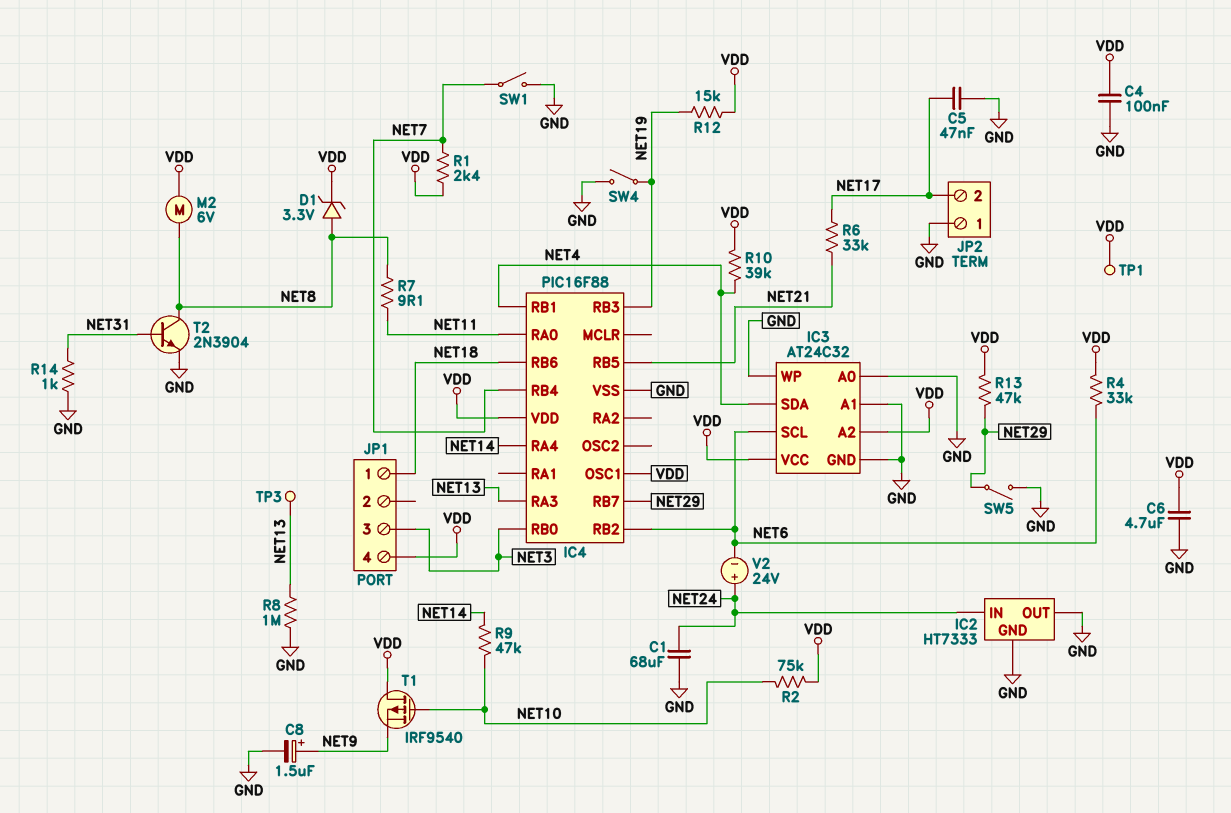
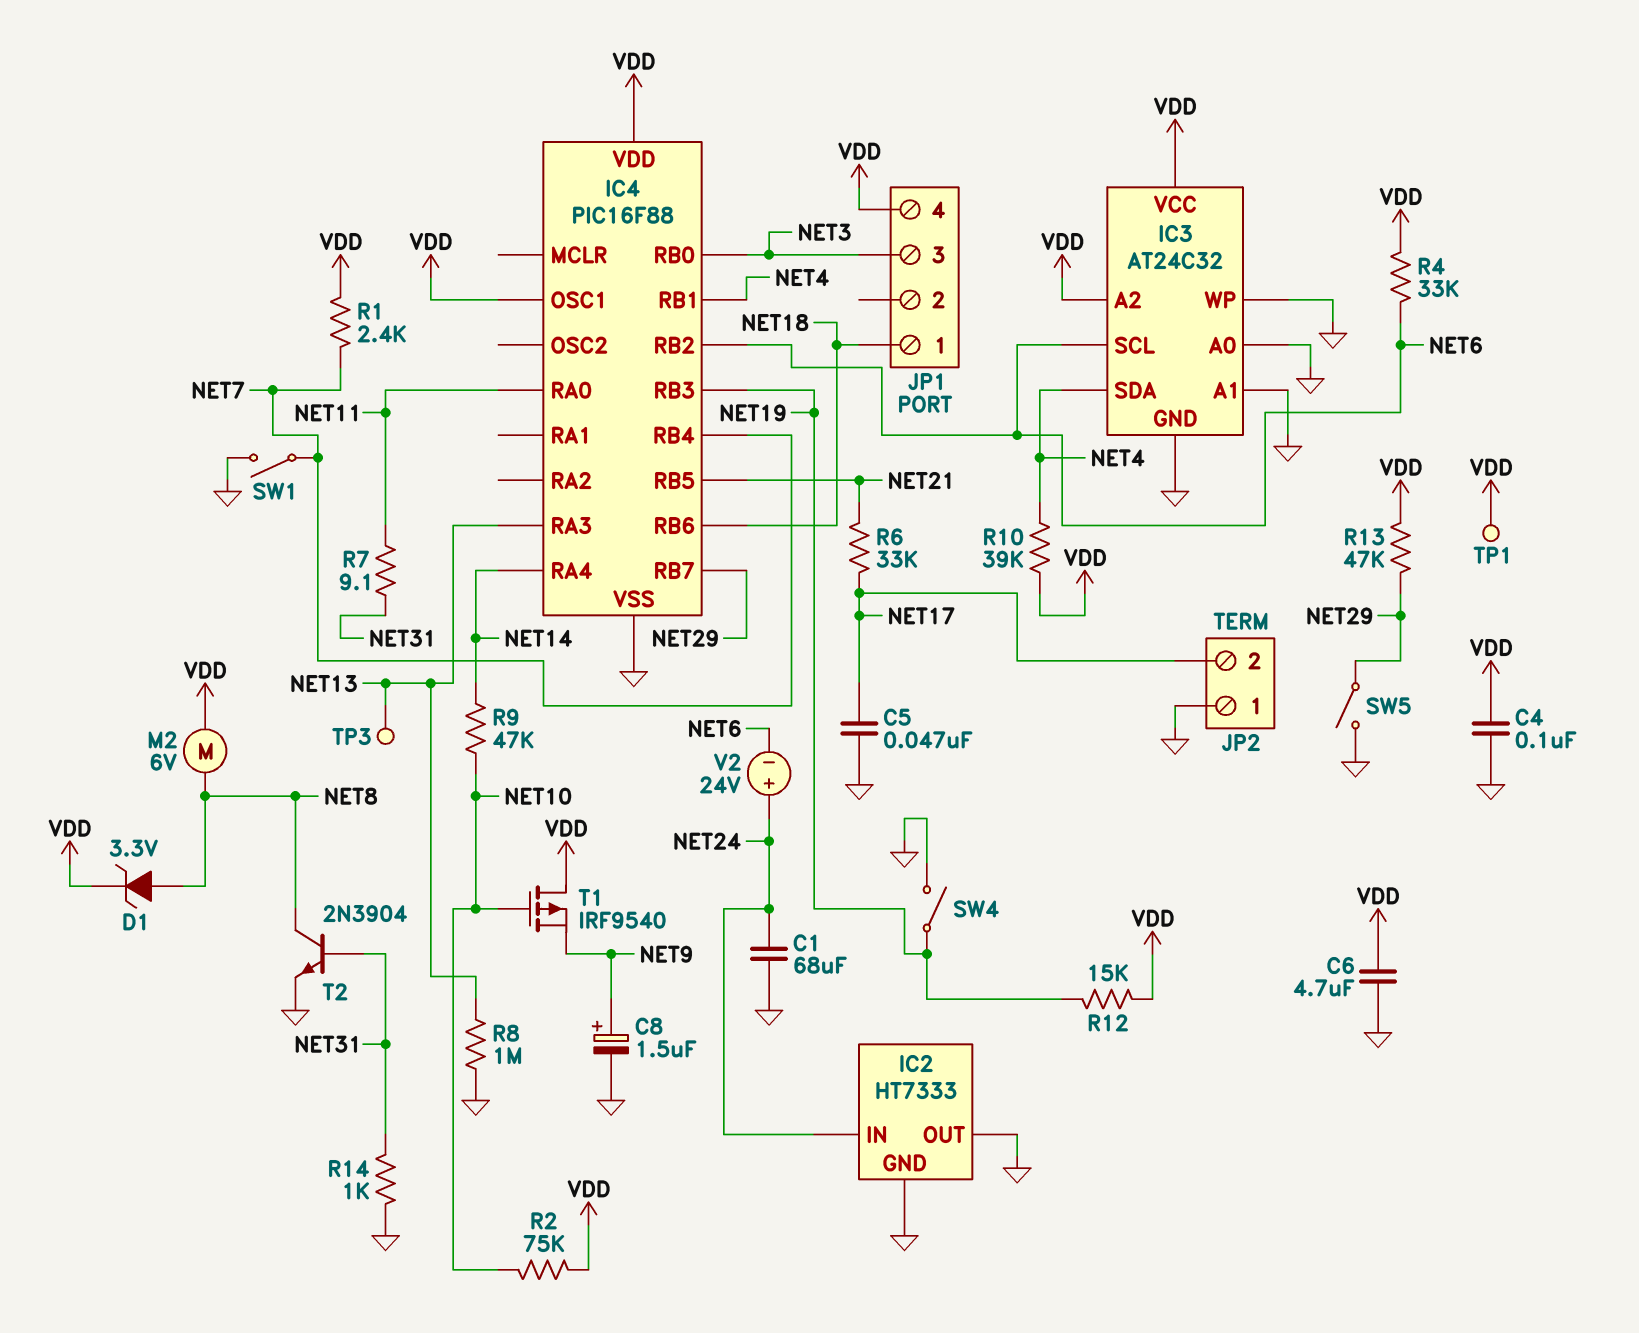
R7: 9.1 (NET8, NET11) -> 9.1 (NET11, NET31)

